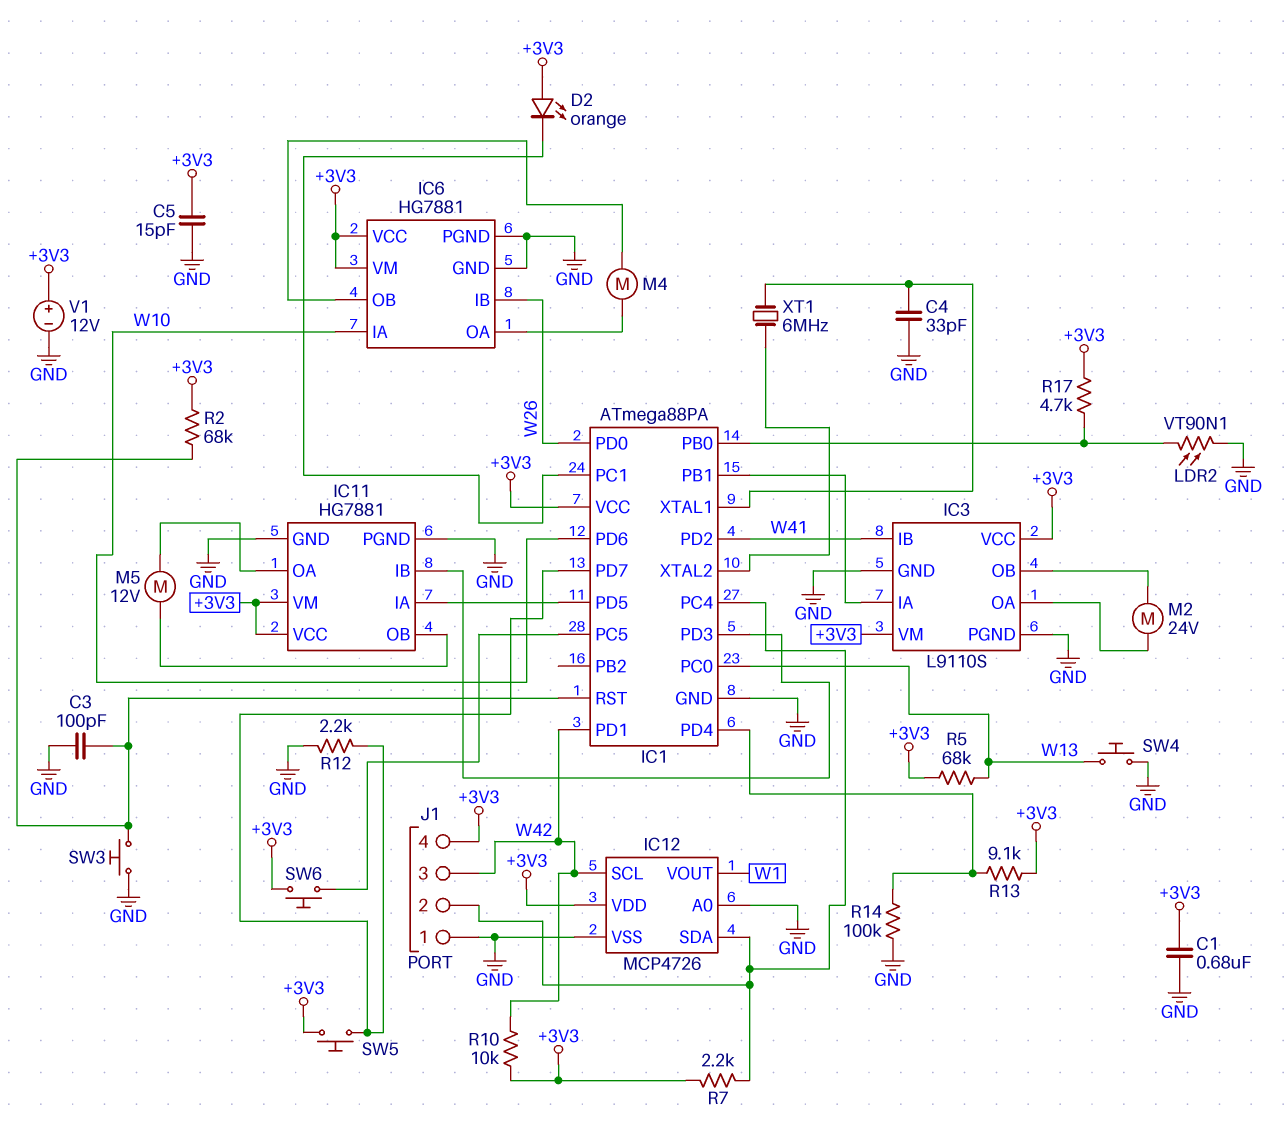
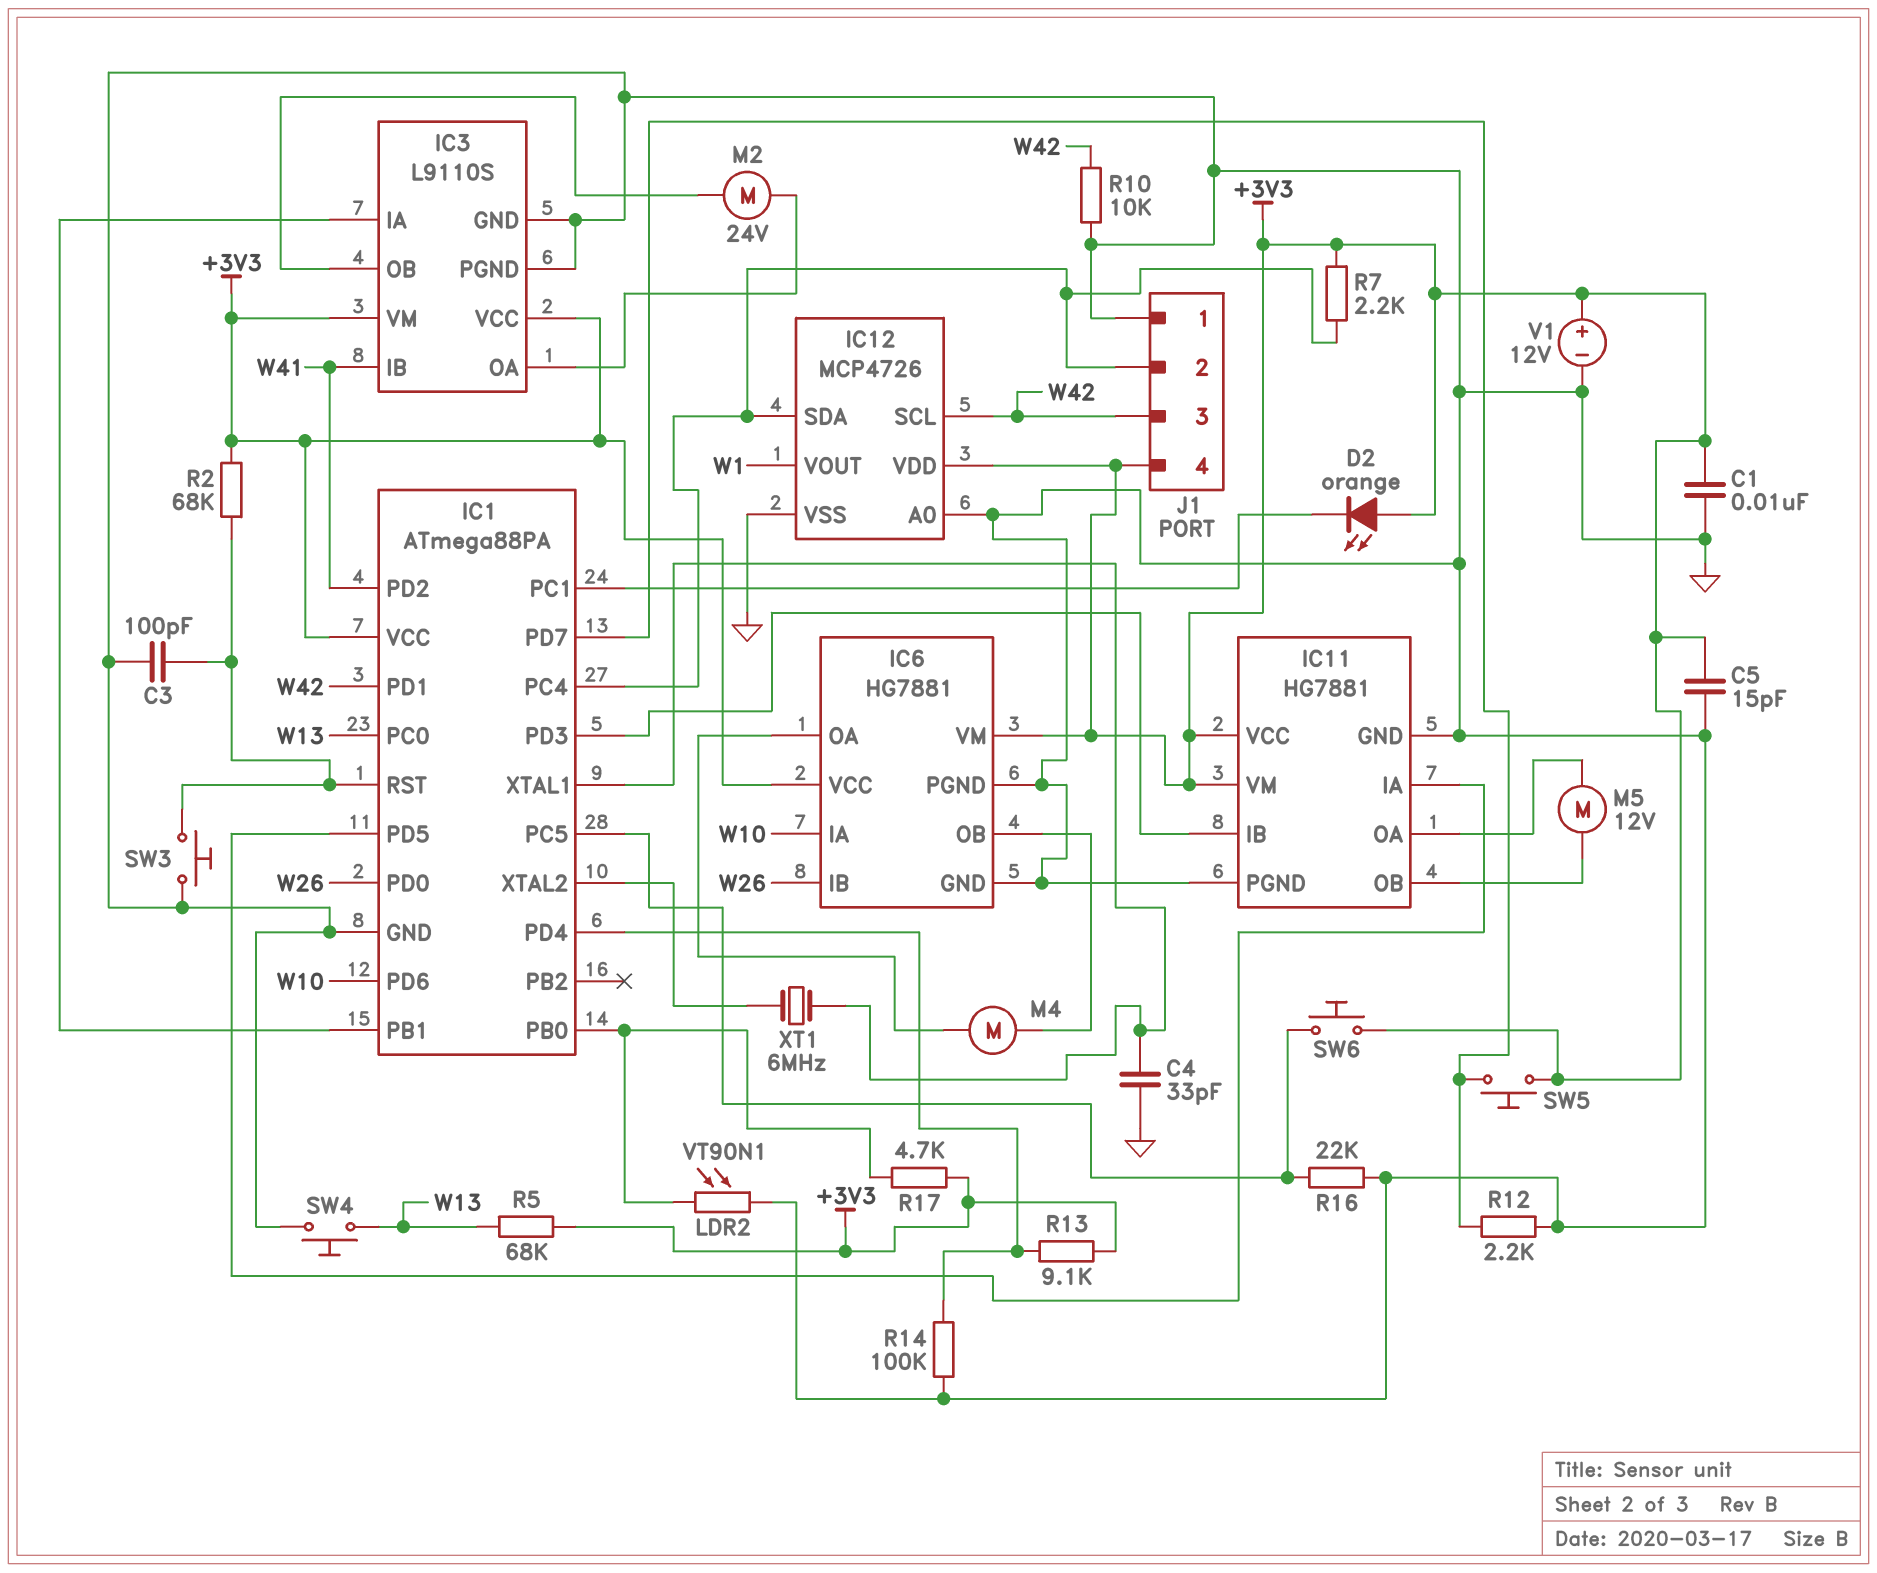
C1: 680nF (+3V3, GND) -> 10nF (+3V3, GND)
R10: 10k (+3V3, W42) -> 10k (GND, W42)
R16: none -> 22k (GND, IC1/PC5)

